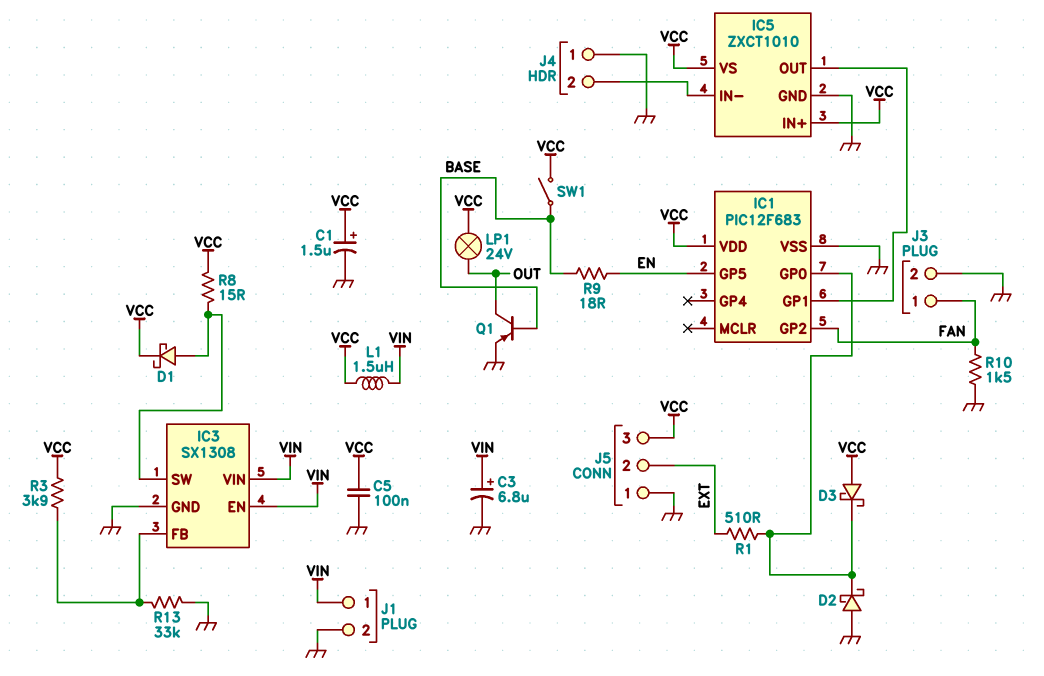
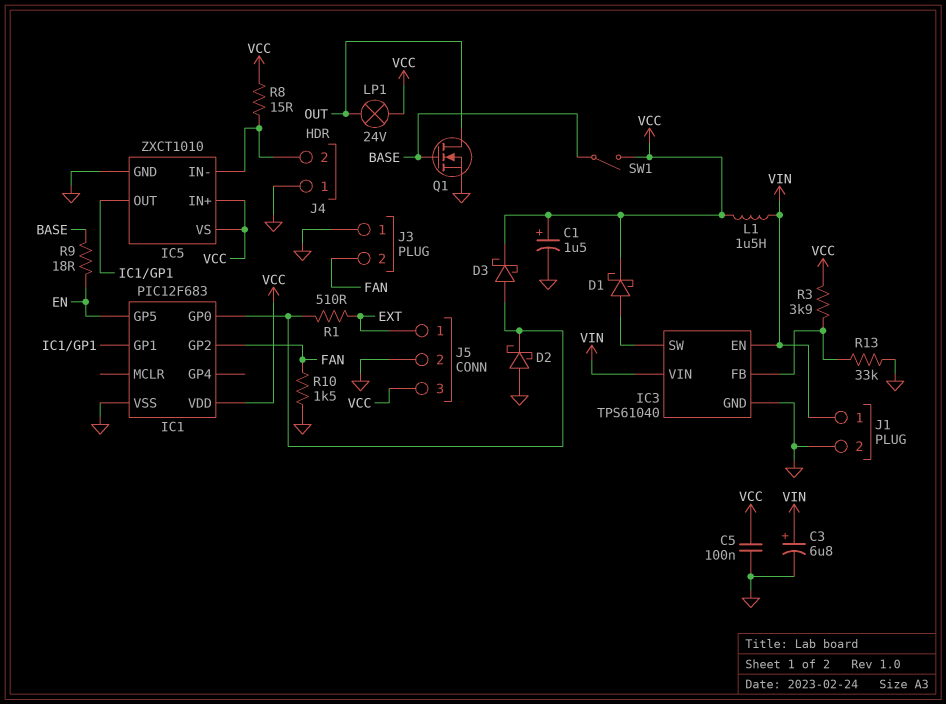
D3: schottky (A VCC, K IC1/GP0) -> schottky (A IC1/GP0, K VCC)
IC3: SX1308 -> TPS61040
J3 pin 1: FAN -> GND
J3 pin 2: GND -> FAN
J5 pin 1: GND -> EXT
J5 pin 2: EXT -> GND
Q1: PNP (B BASE, C OUT, E GND) -> NMOS (G BASE, D OUT, S GND)
R8: 15 (IC3/SW, VCC) -> 15 (IC5/IN-, VCC)

